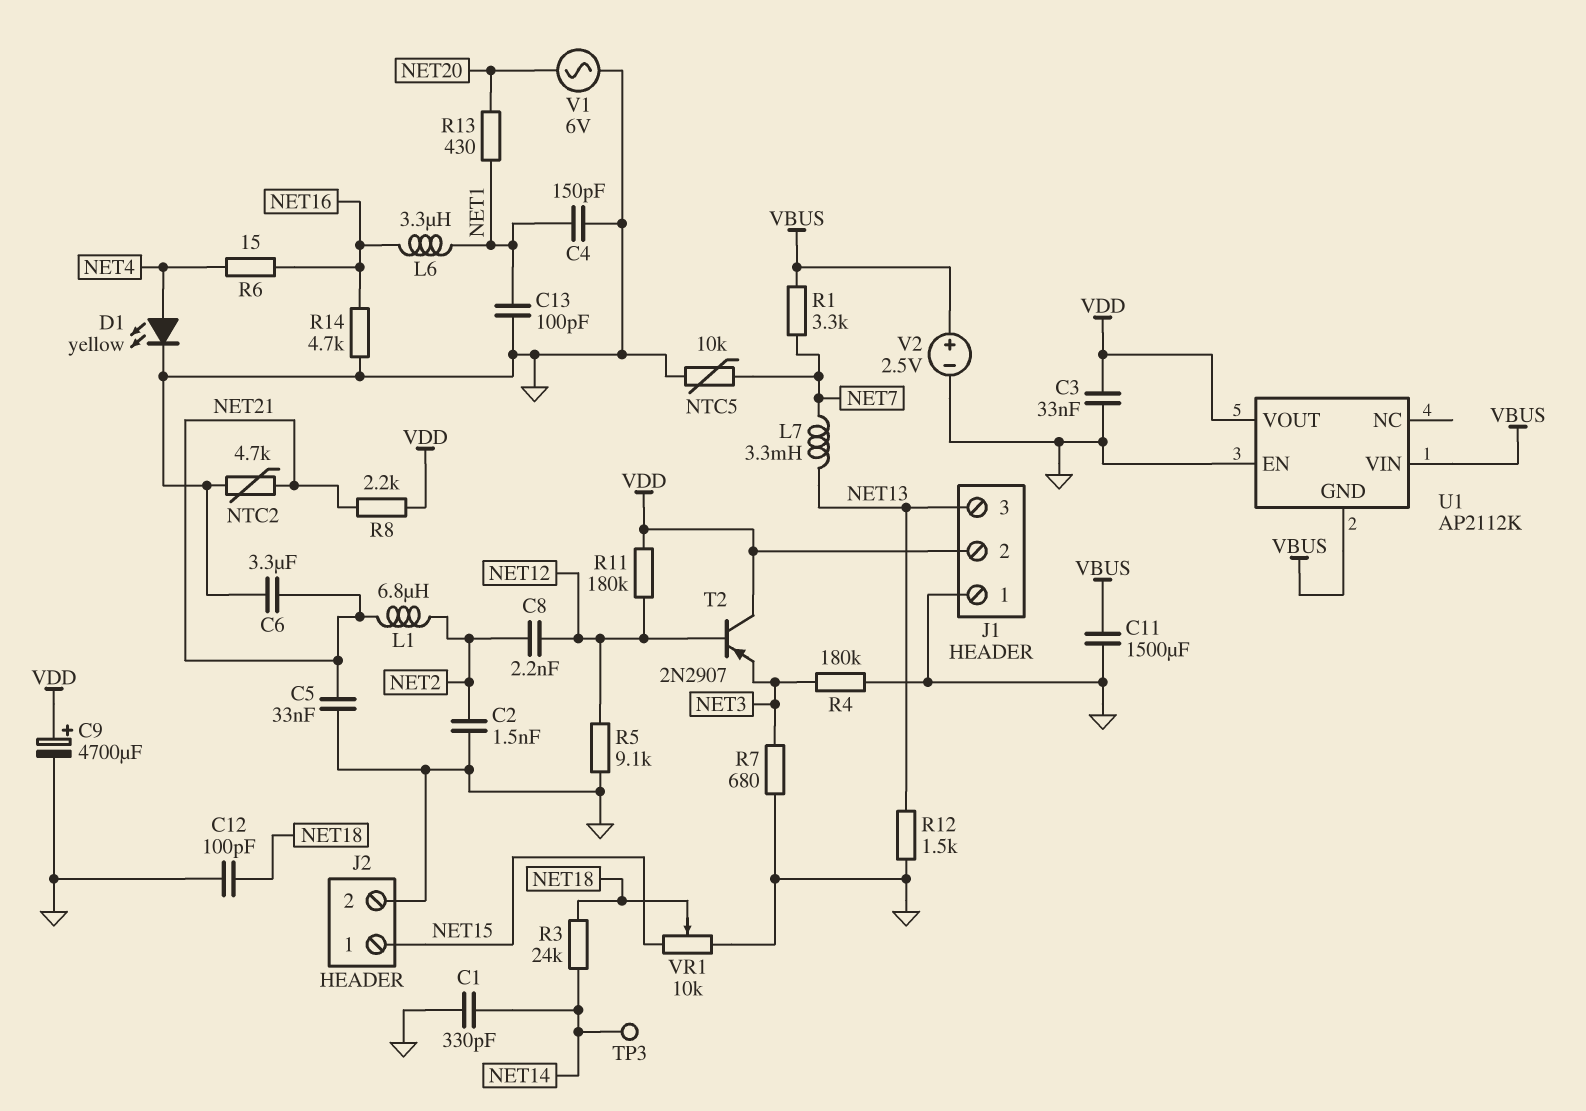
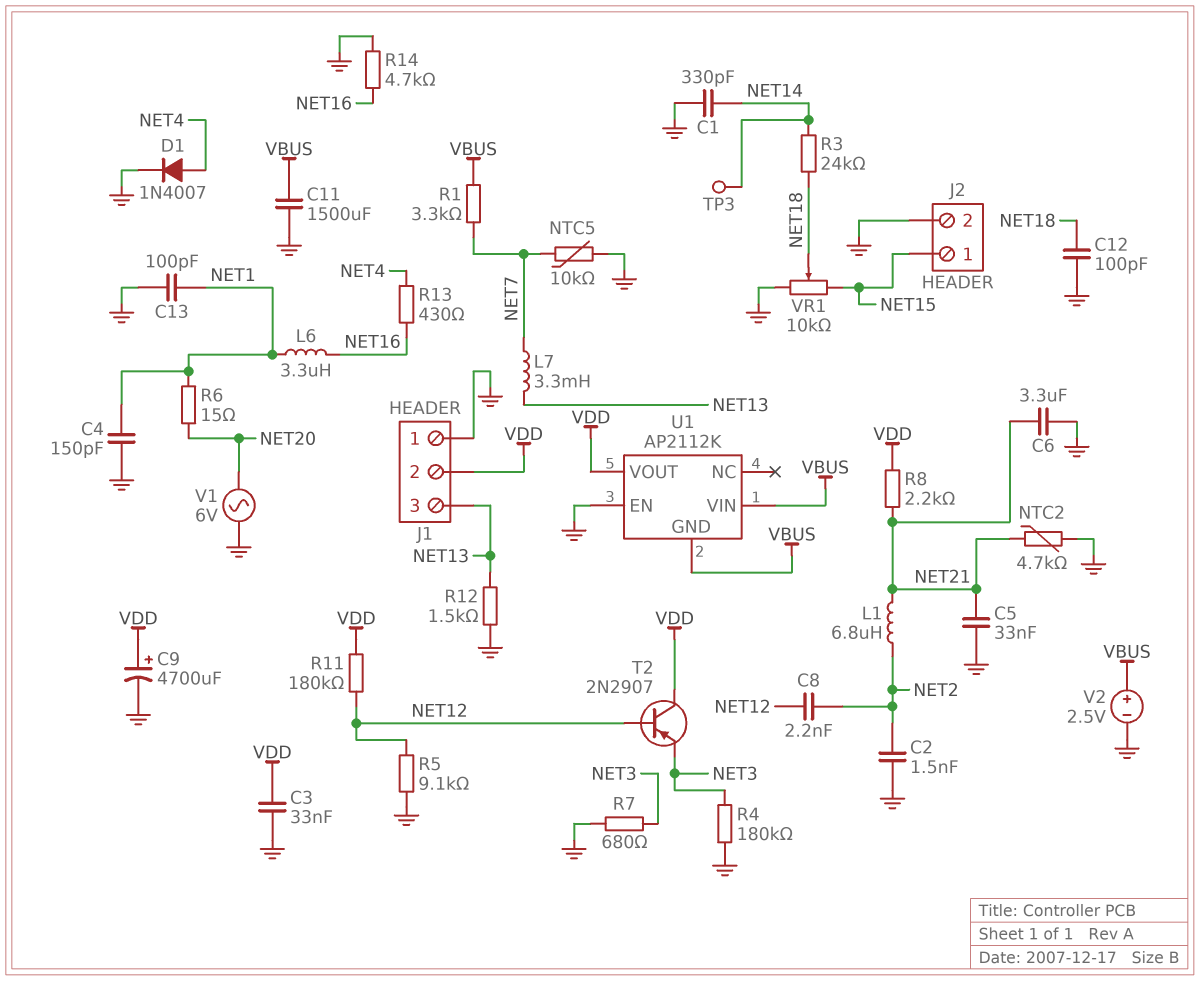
D1: LED yellow (A NET4, K GND) -> diode 1N4007 (A NET4, K GND)
R6: 15 (NET4, NET16) -> 15 (NET1, NET20)
R13: 430 (NET1, NET20) -> 430 (NET4, NET16)

